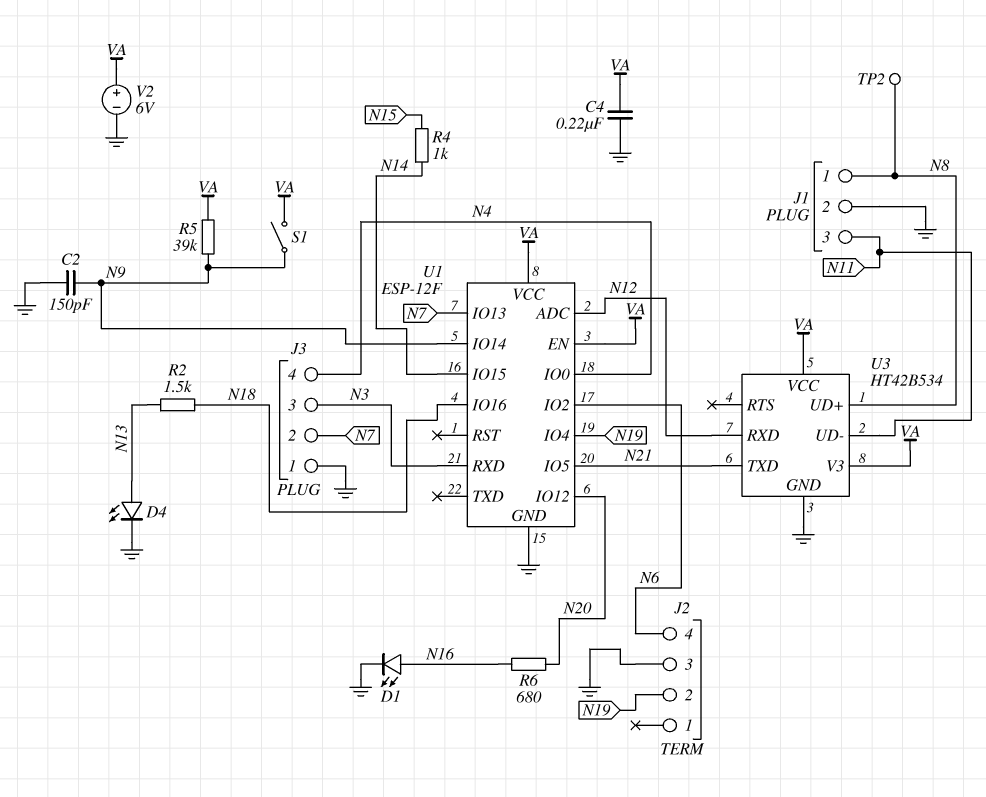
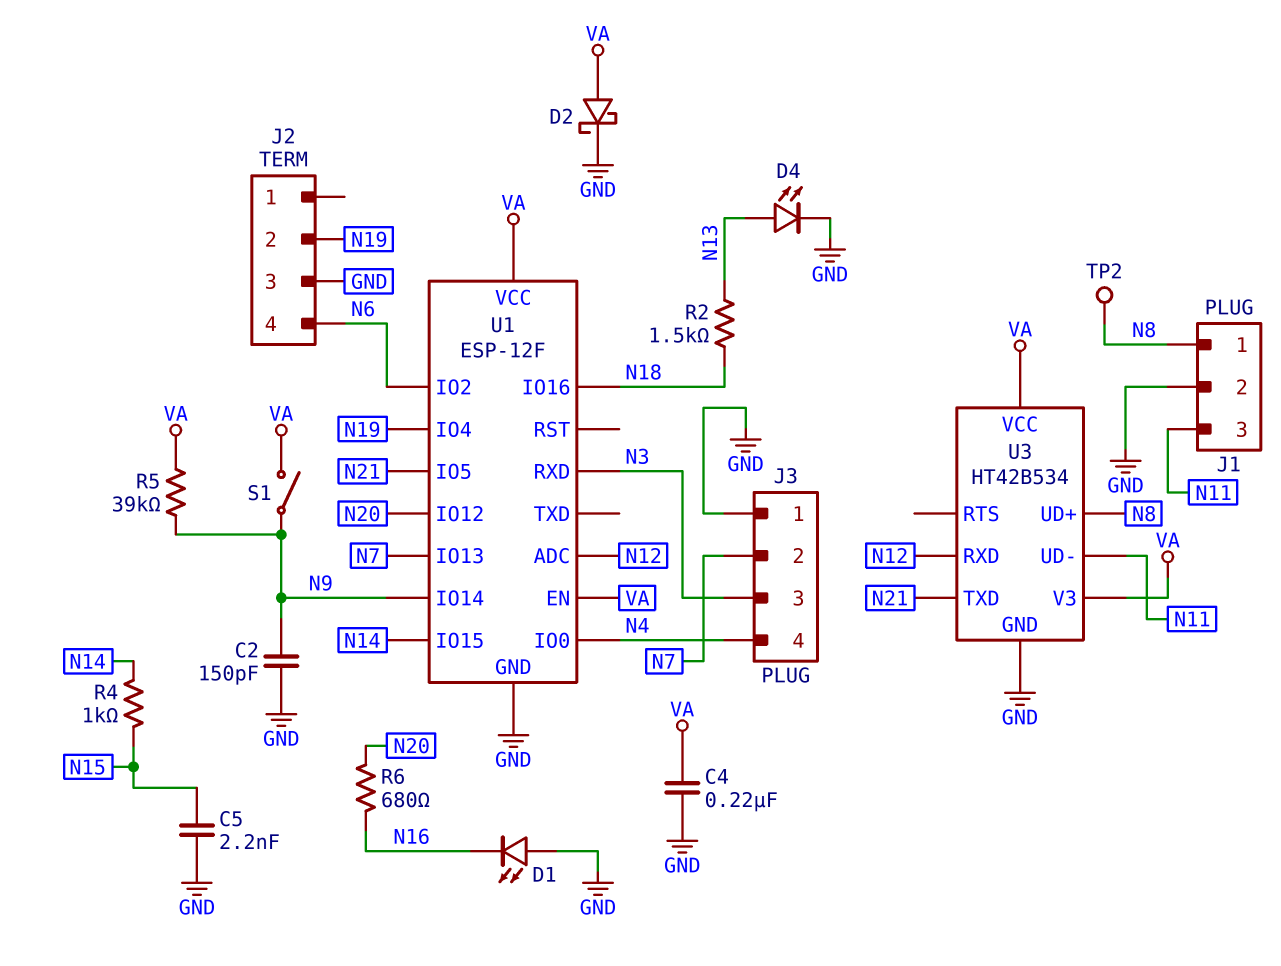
C5: none -> 2.2nF (GND, N15)
D1: LED (A N16, K GND) -> LED (A GND, K N16)
D2: none -> schottky (A VA, K GND)
V2: 6V (plus VA, minus GND) -> none

